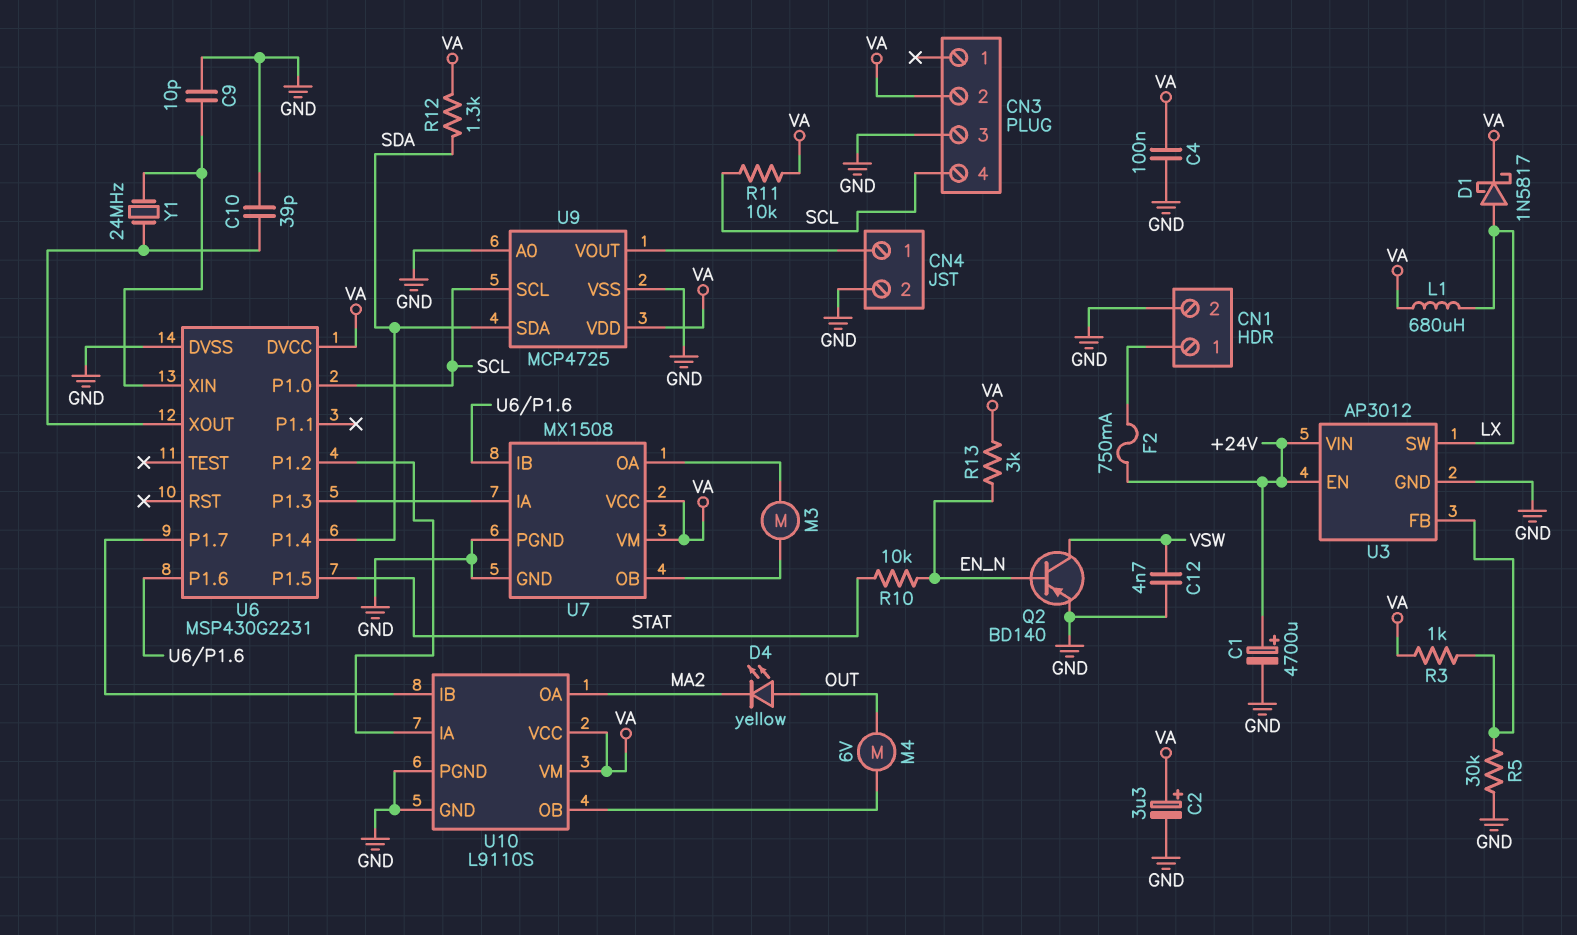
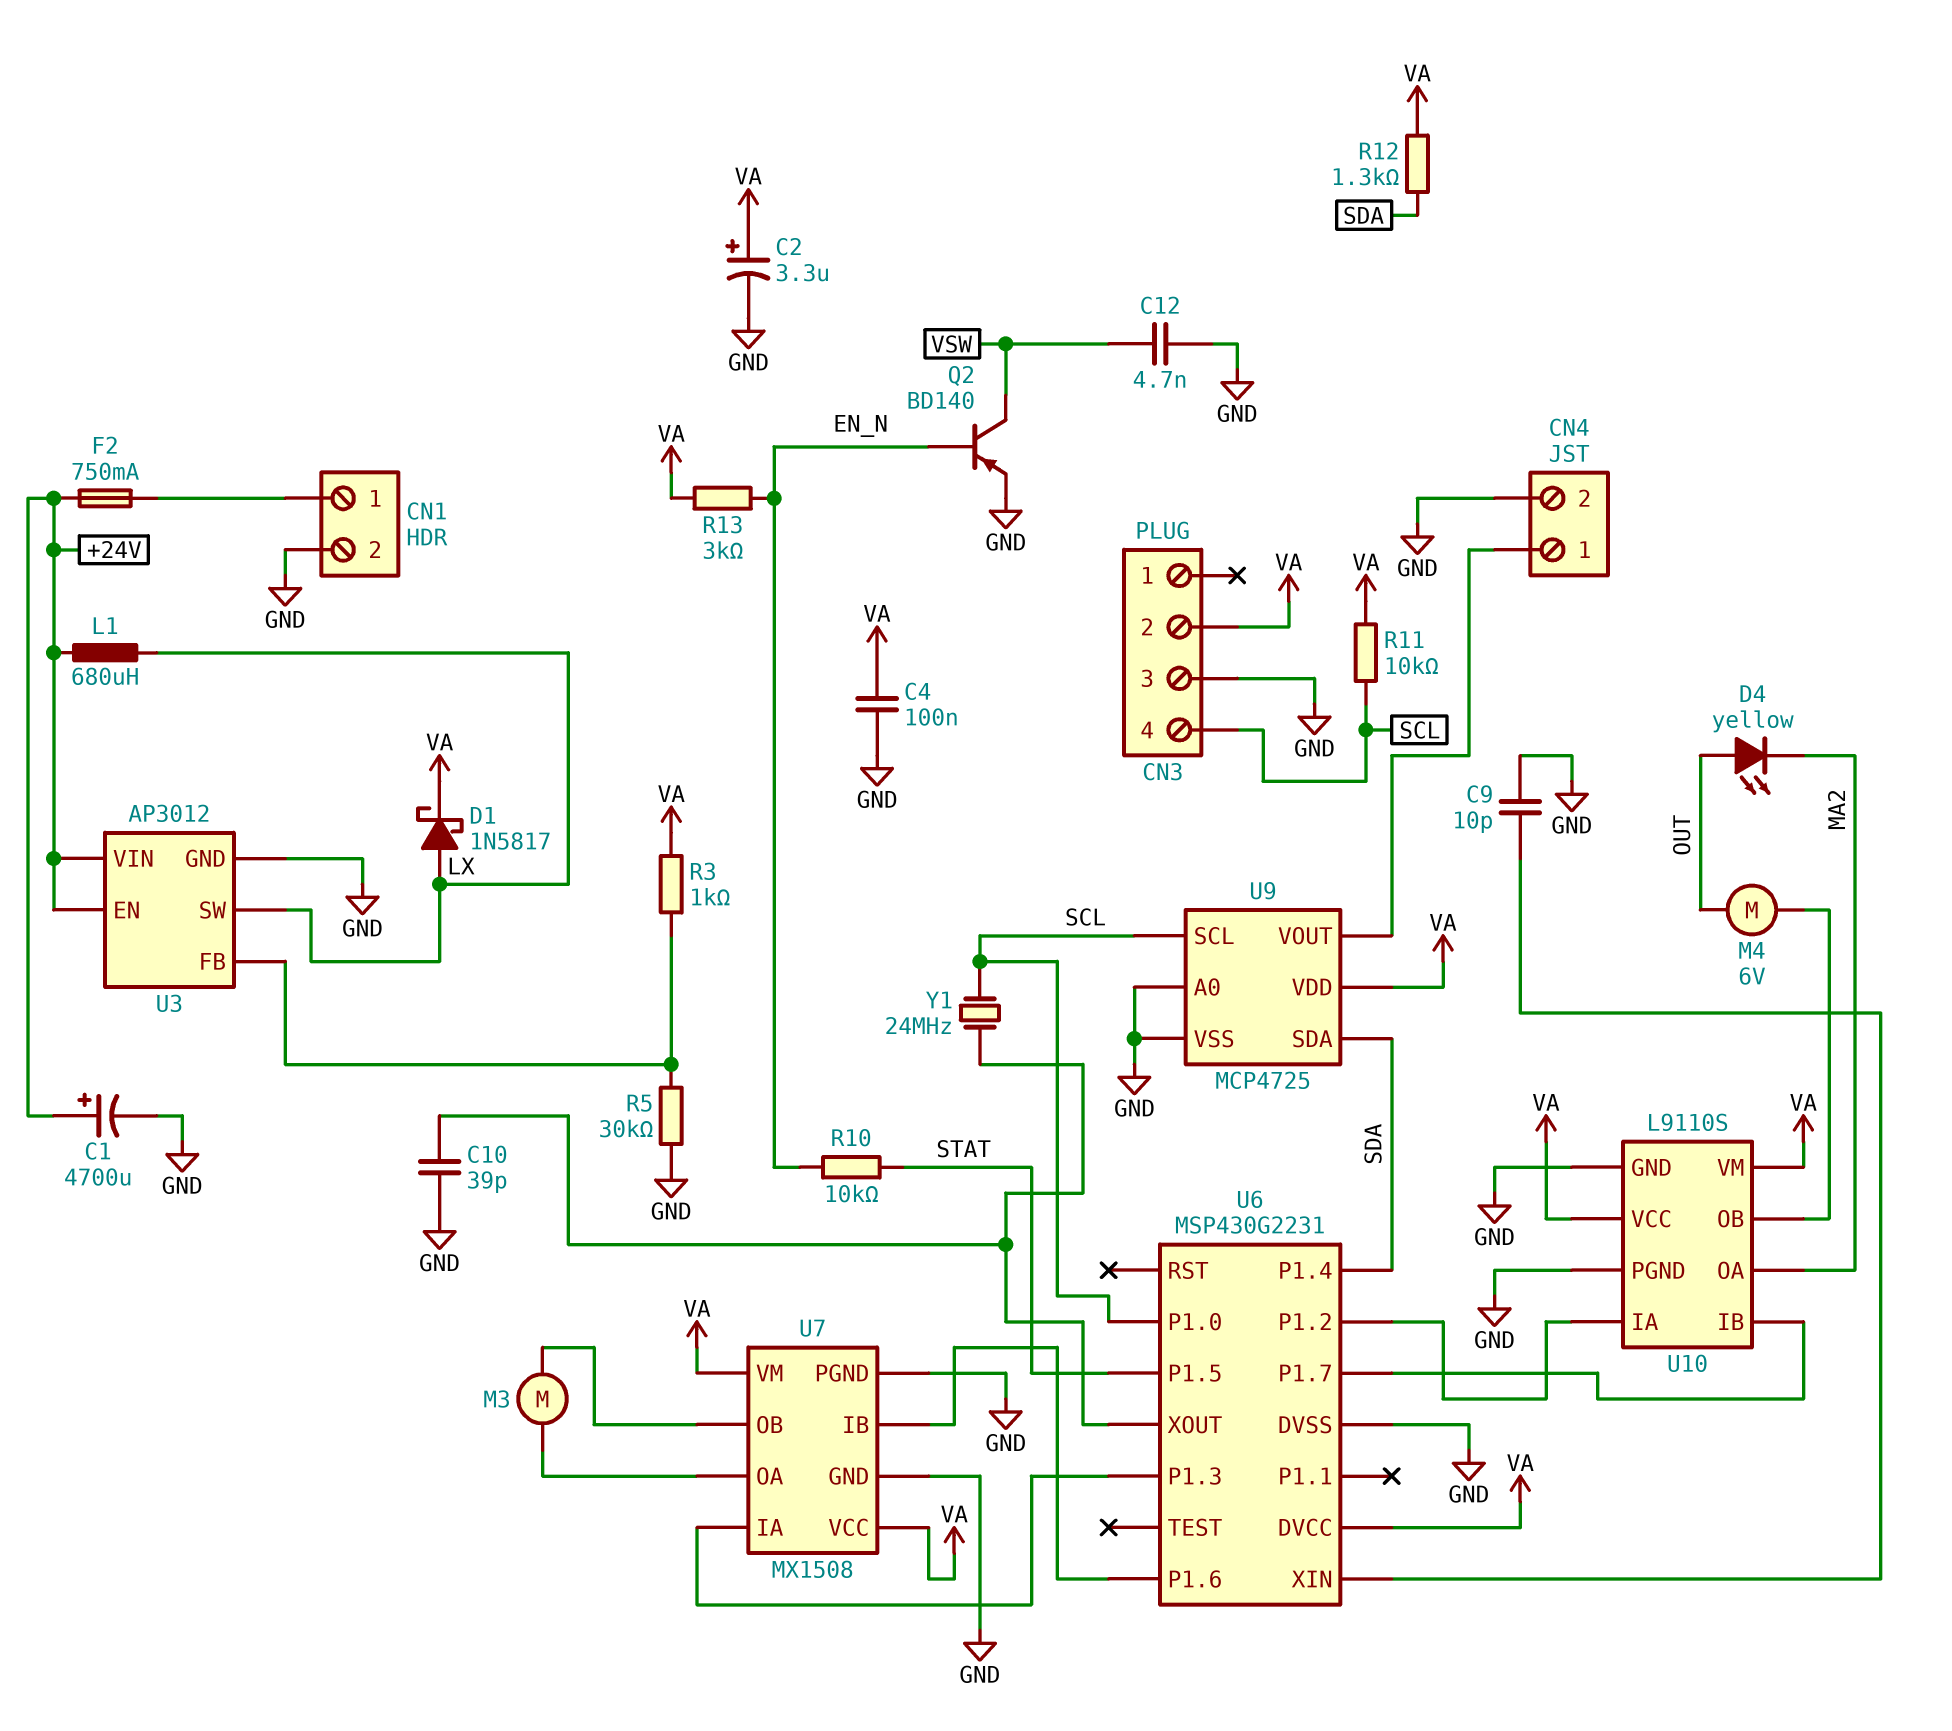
L1: 680uH (LX, VA) -> 680uH (+24V, LX)
Y1: 24MHz (U6/XIN, U6/XOUT) -> 24MHz (SCL, U6/XOUT)

